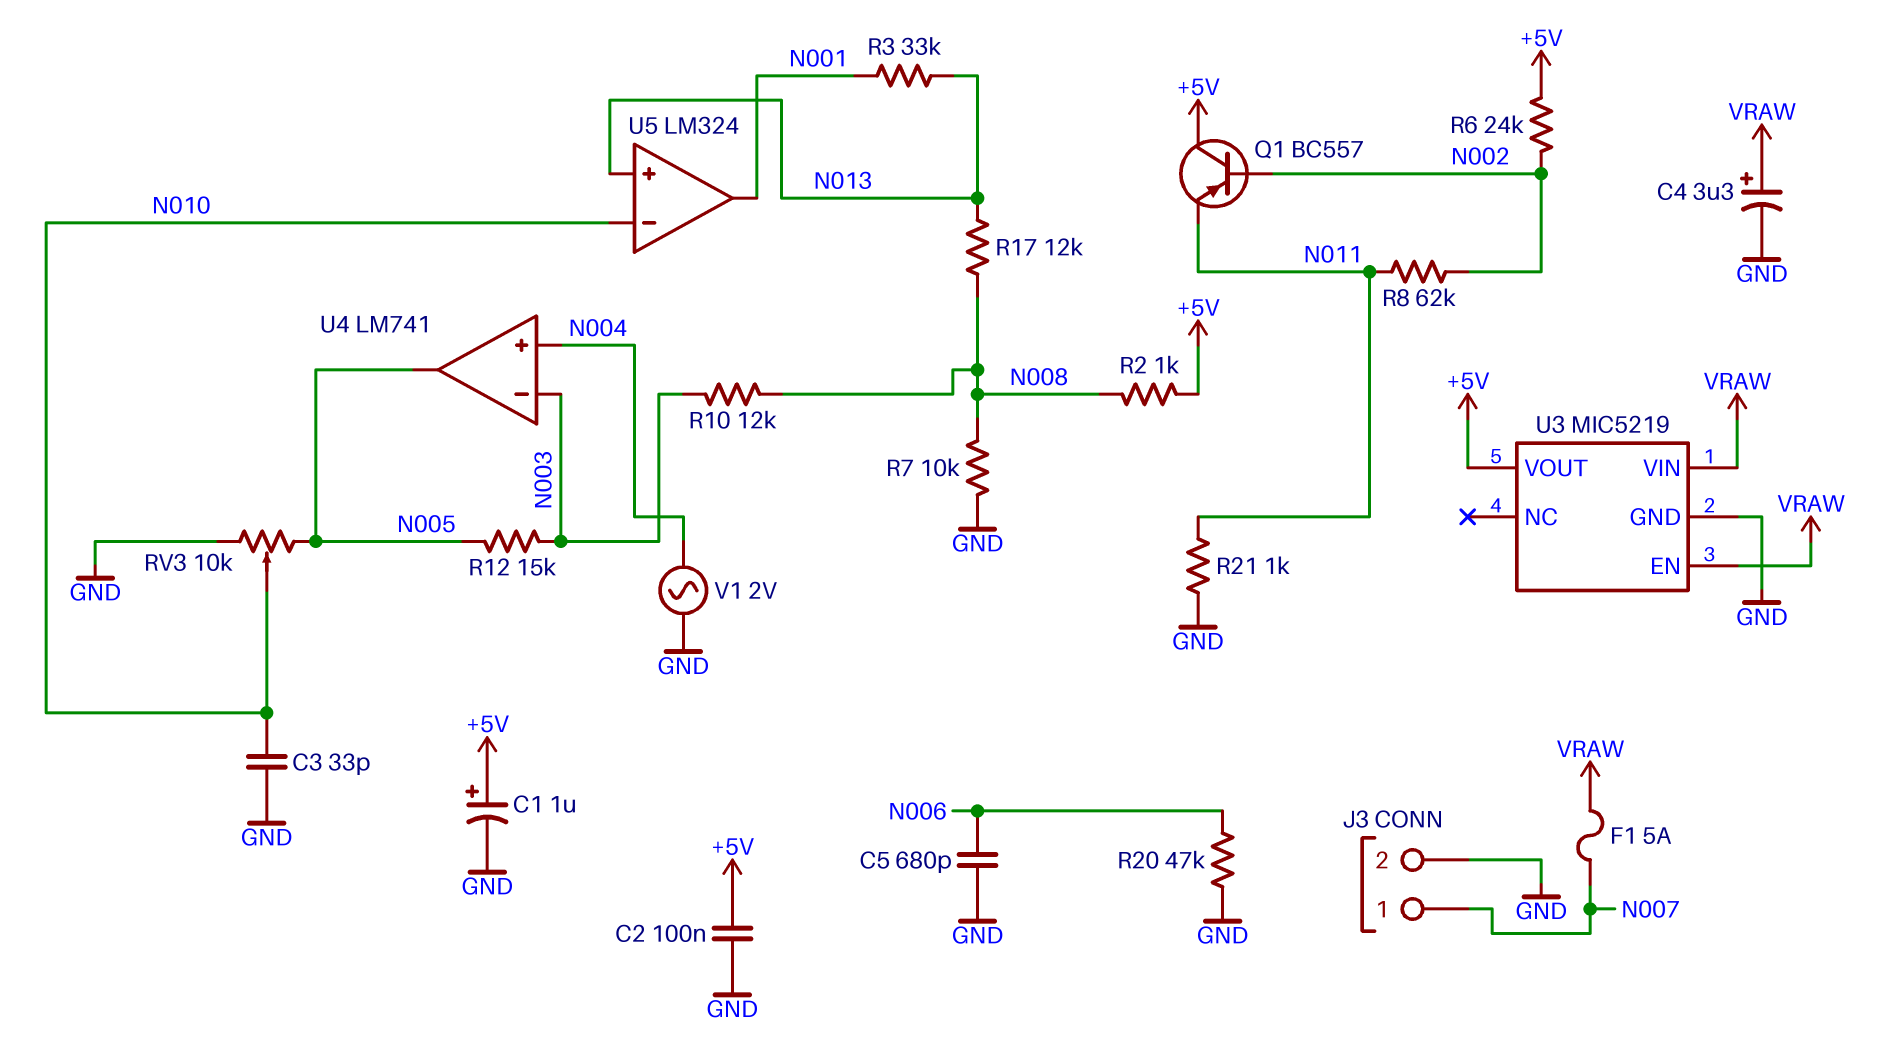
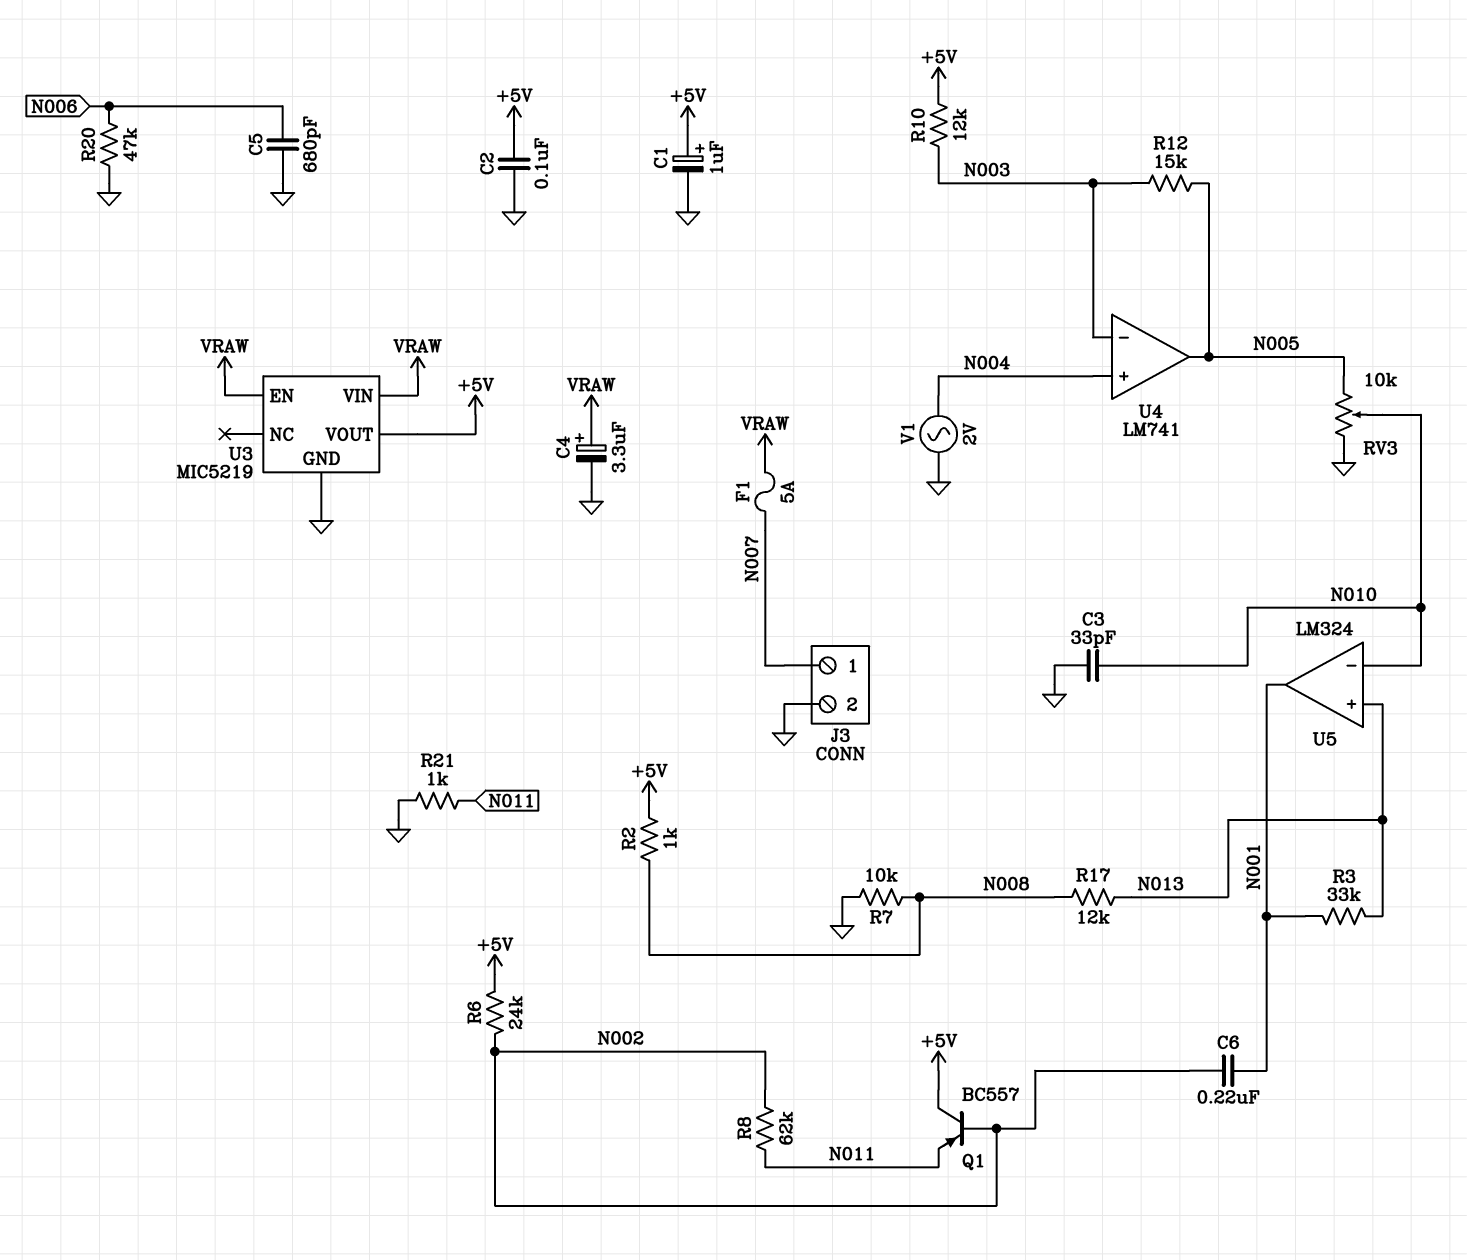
C6: none -> 220nF (N001, N002)
R10: 12k (N003, N008) -> 12k (+5V, N003)

